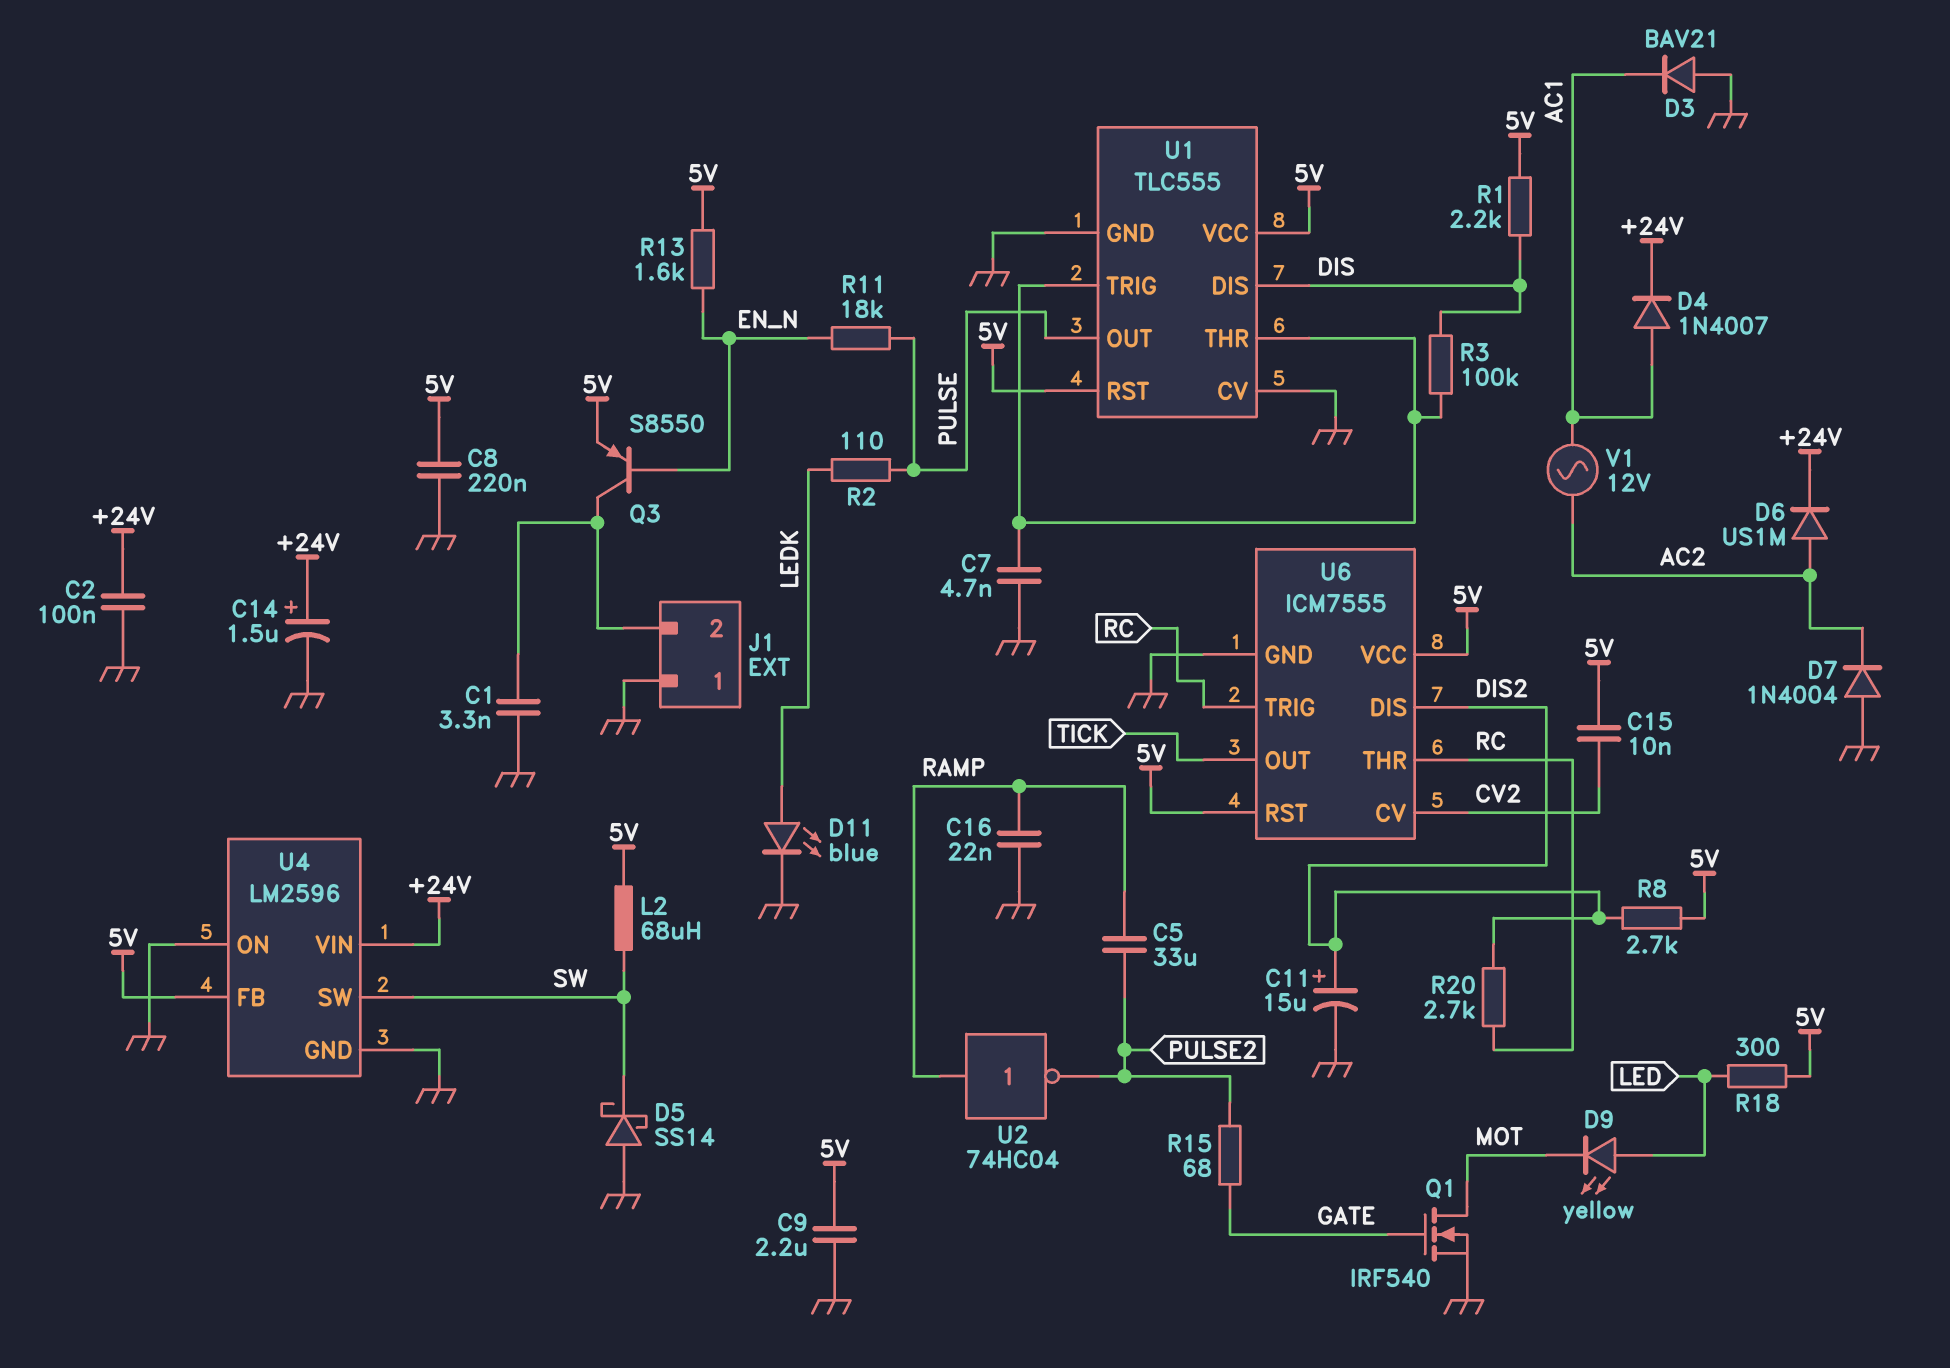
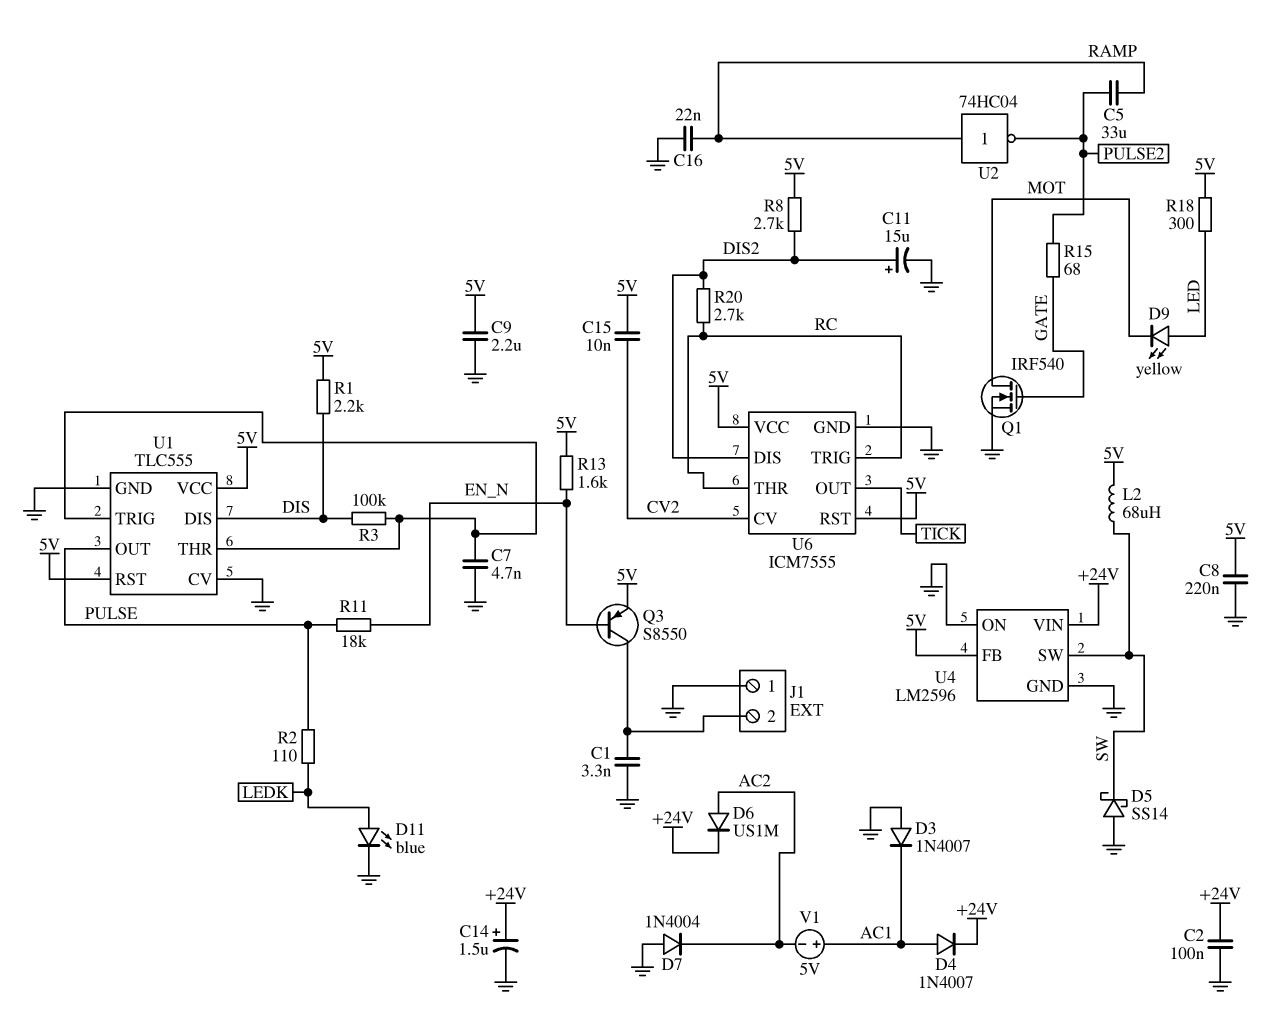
D3: diode BAV21 (A GND, K AC1) -> diode 1N4007 (A GND, K AC1)
V1: AC 12V (AC1, AC2) -> 5V (plus AC1, minus AC2)

